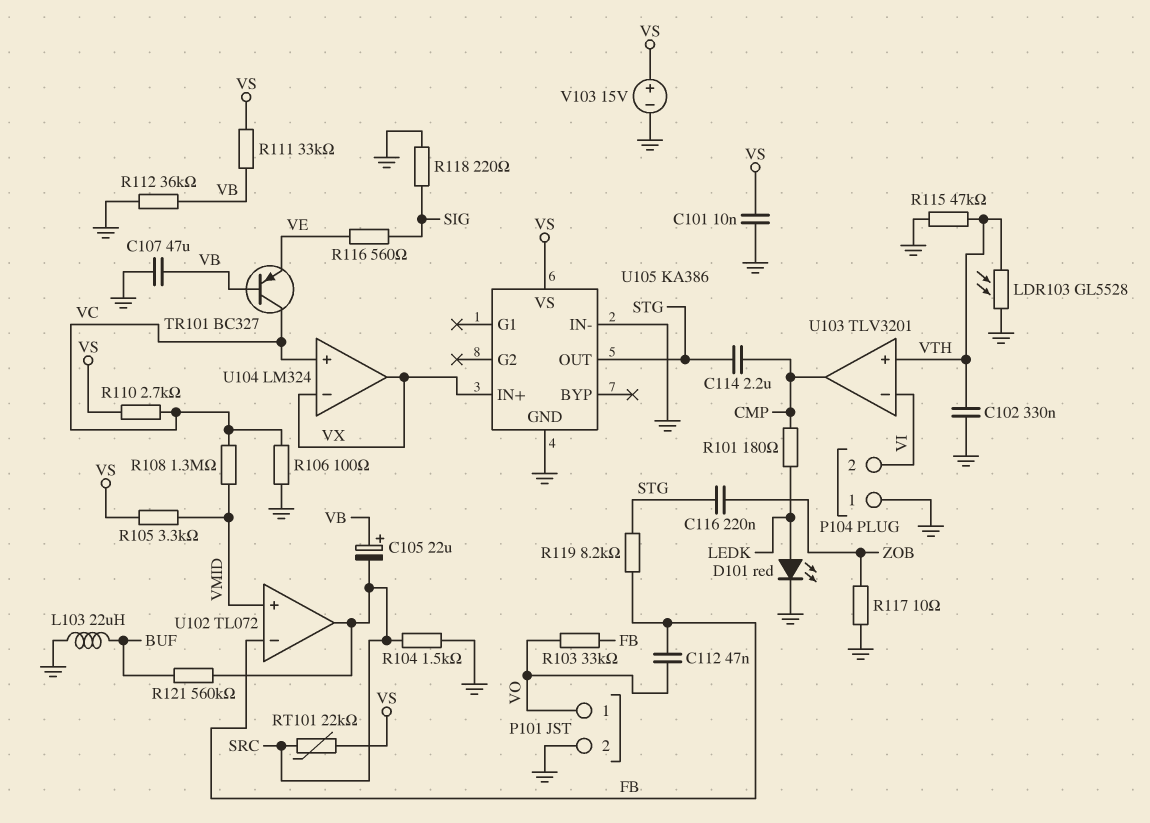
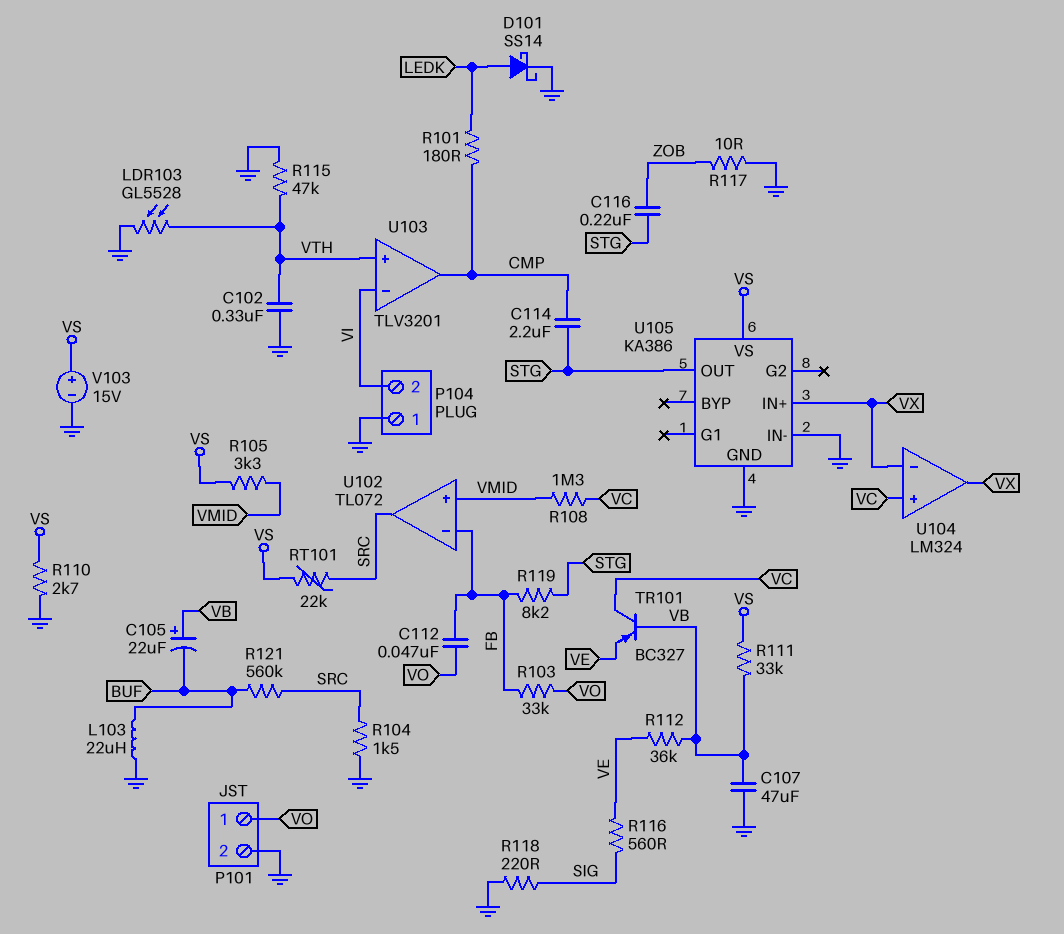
C101: 10nF (GND, VS) -> none
C105: 22uF (plus VB, minus SRC) -> 22uF (plus VB, minus BUF)
D101: LED red (A LEDK, K GND) -> schottky SS14 (A LEDK, K GND)
R106: 100 (GND, VC) -> none
R110: 2.7k (VC, VS) -> 2.7k (GND, VS)
R112: 36k (GND, VB) -> 36k (VB, VE)

